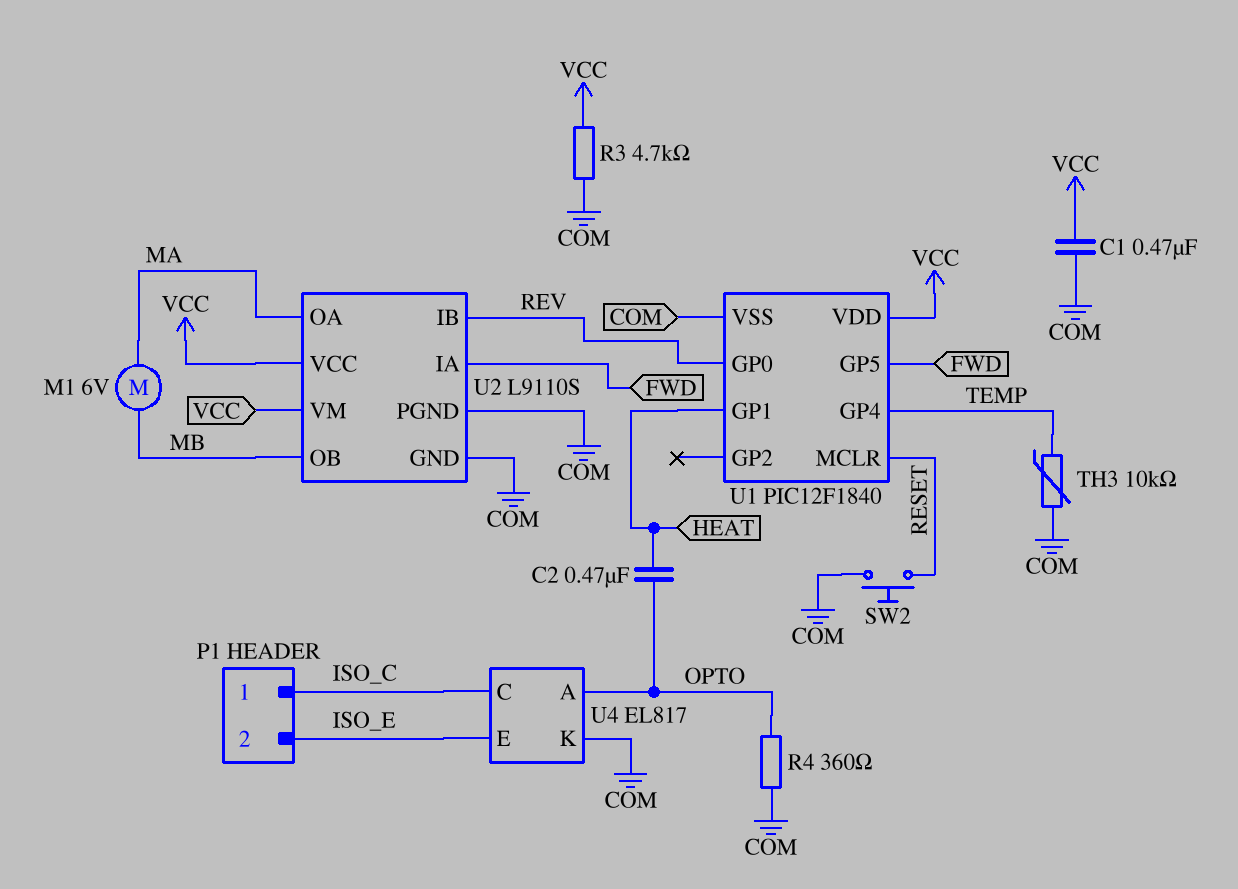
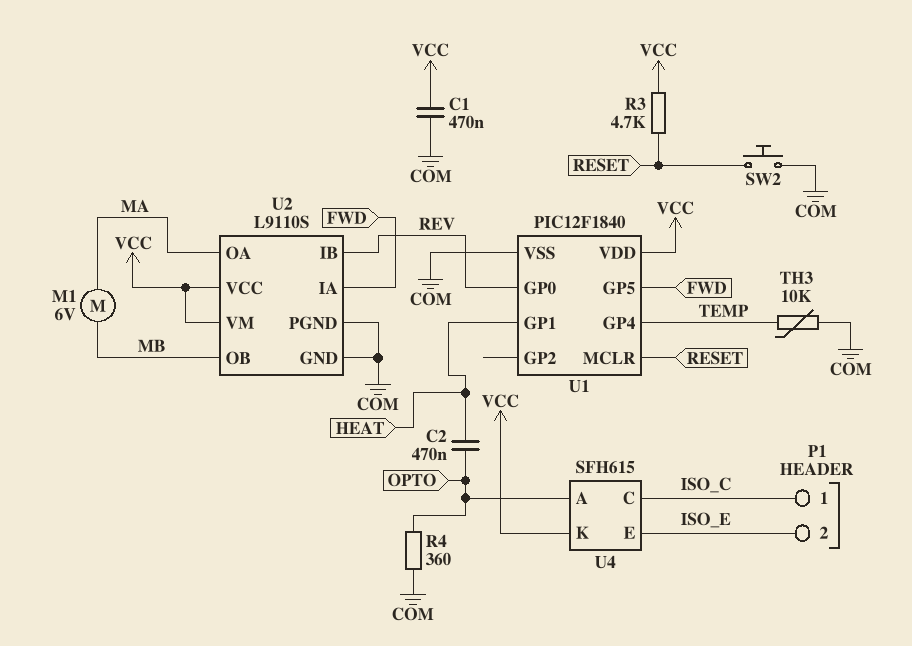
R3: 4.7k (COM, VCC) -> 4.7k (RESET, VCC)
U4: EL817 -> SFH615
U4 pin K: COM -> VCC

